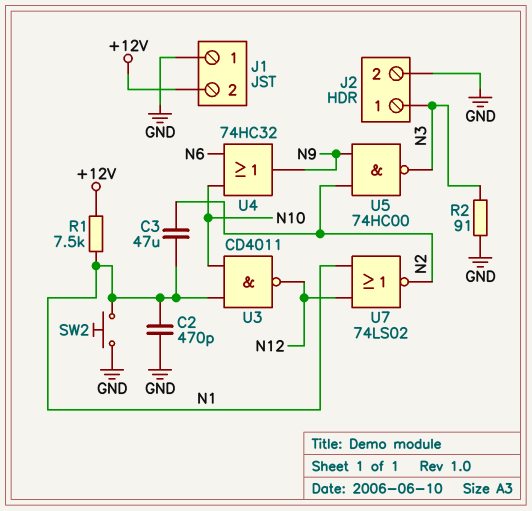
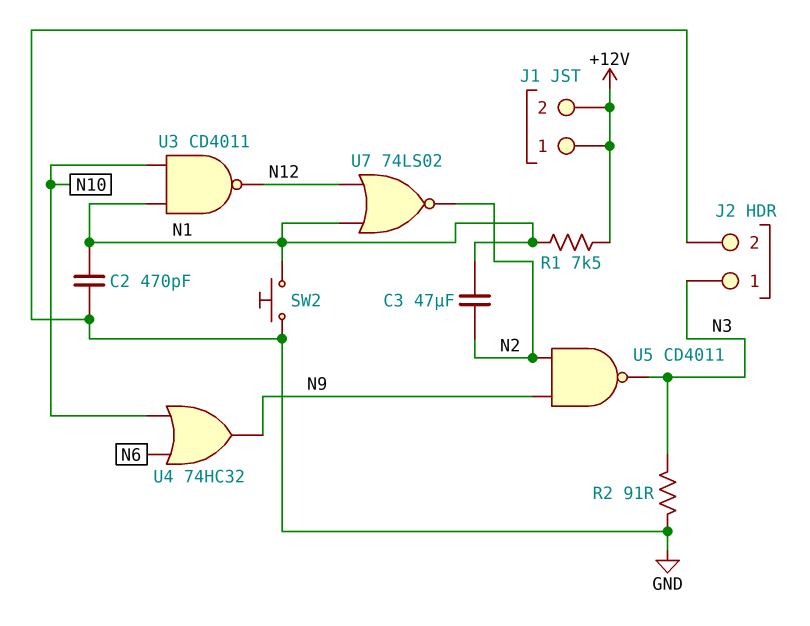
J1 pin 1: GND -> +12V
U5: NAND 74HC00 (in N2, in N9, out N3) -> NAND CD4011 (in N2, in N9, out N3)

